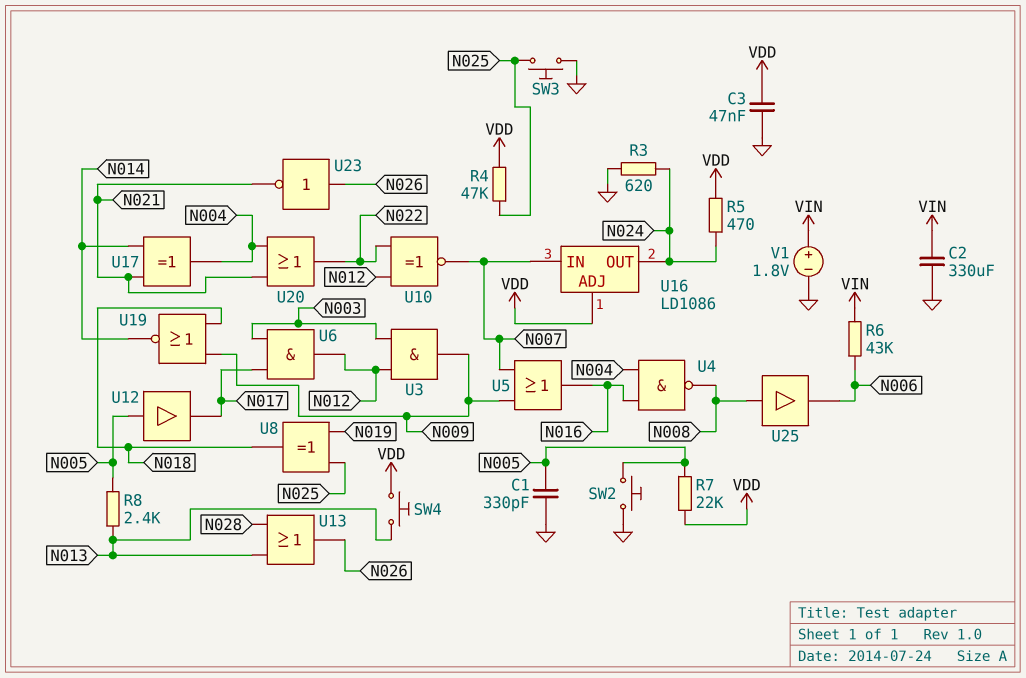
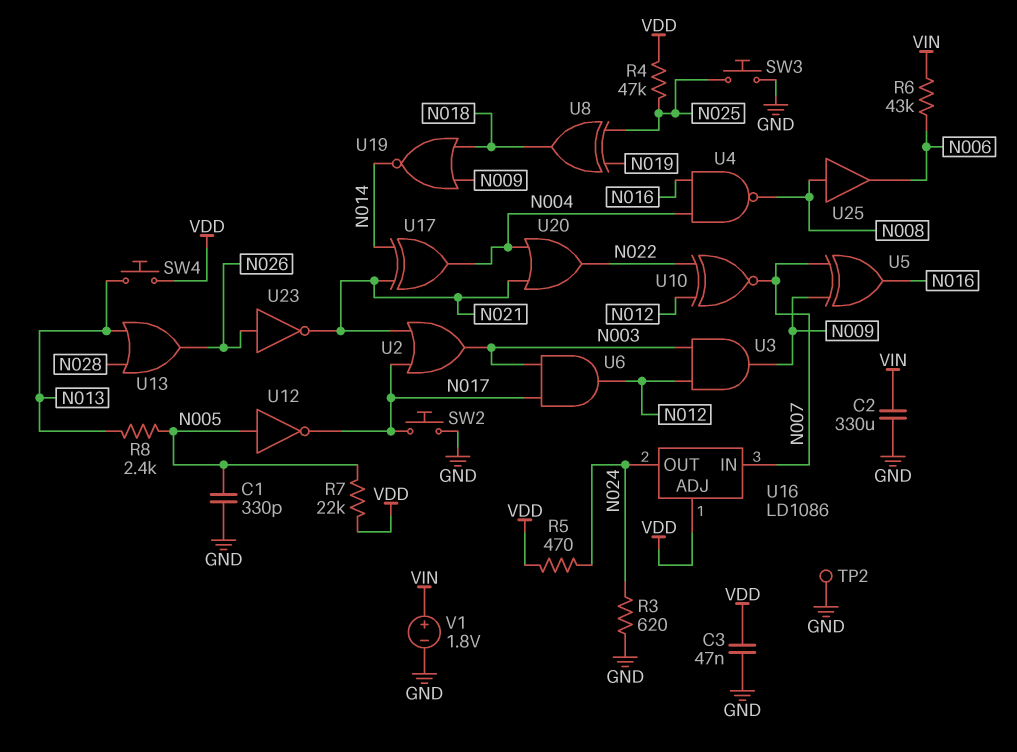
SW2: button (GND, N005) -> button (GND, N017)
TP2: none -> test point (GND)
U2: none -> OR (in N017, in N021, out N003)
U5: OR (in N007, in N009, out N016) -> XOR (in N007, in N009, out N016)
U12: buffer (in N005, out N017) -> NOT (in N005, out N017)

